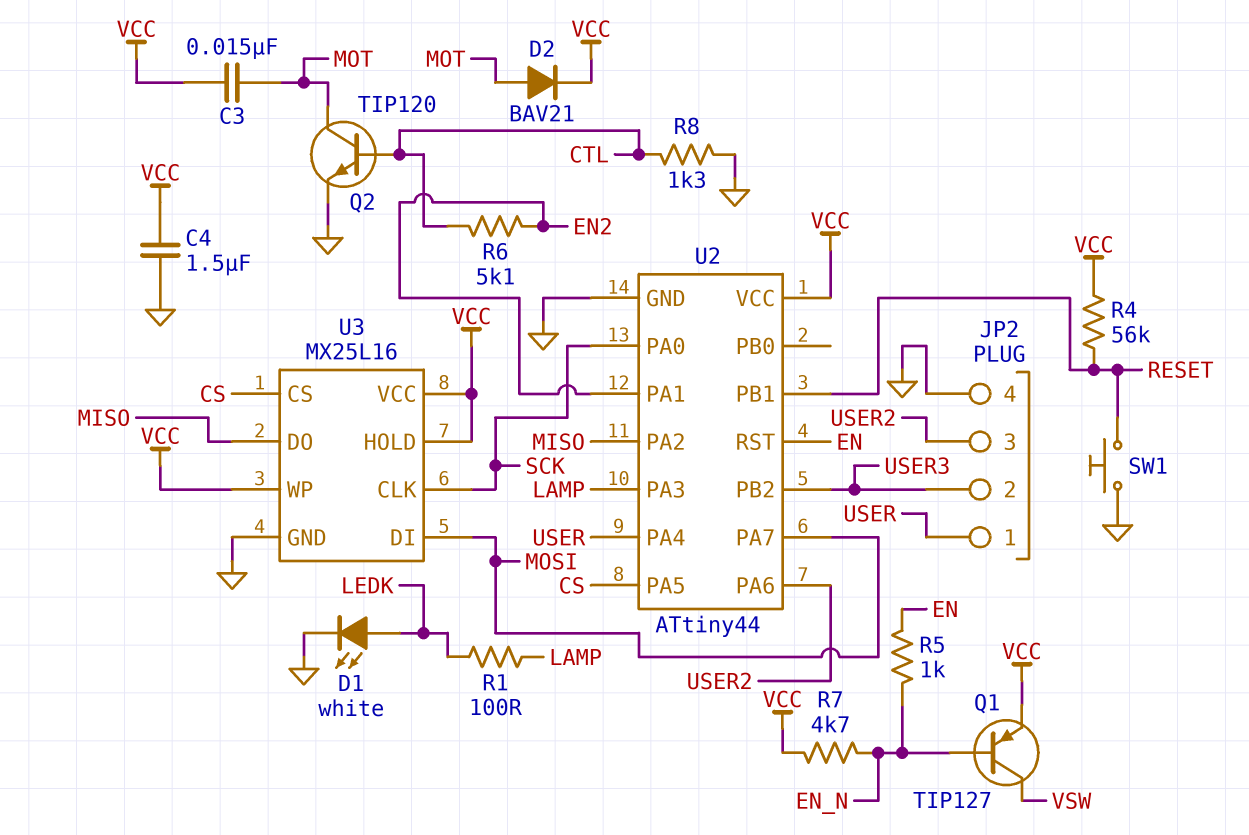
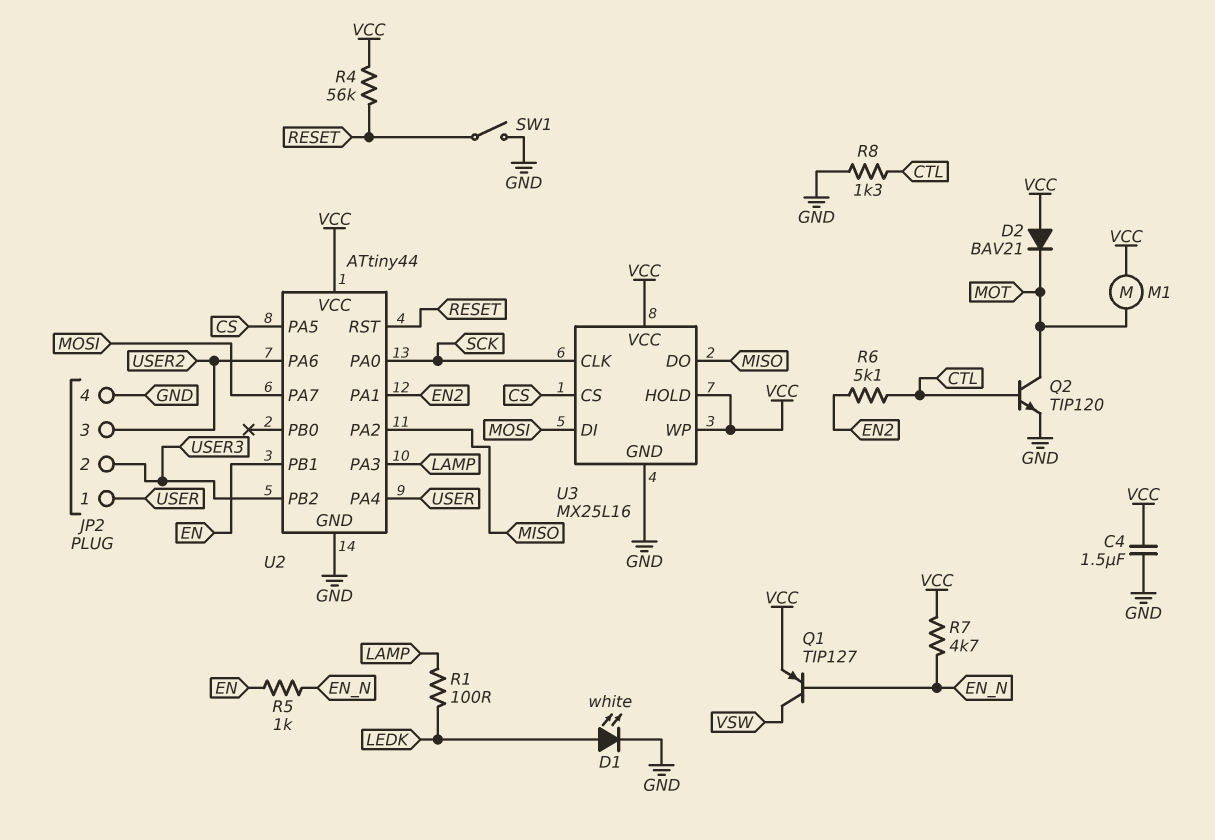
C3: 15nF (MOT, VCC) -> none
D2: diode BAV21 (A MOT, K VCC) -> diode BAV21 (A VCC, K MOT)
M1: none -> motor (MOT, VCC)
SW1: button (GND, RESET) -> switch (GND, RESET)
U2 pin PB1: RESET -> EN
U2 pin RST: EN -> RESET

